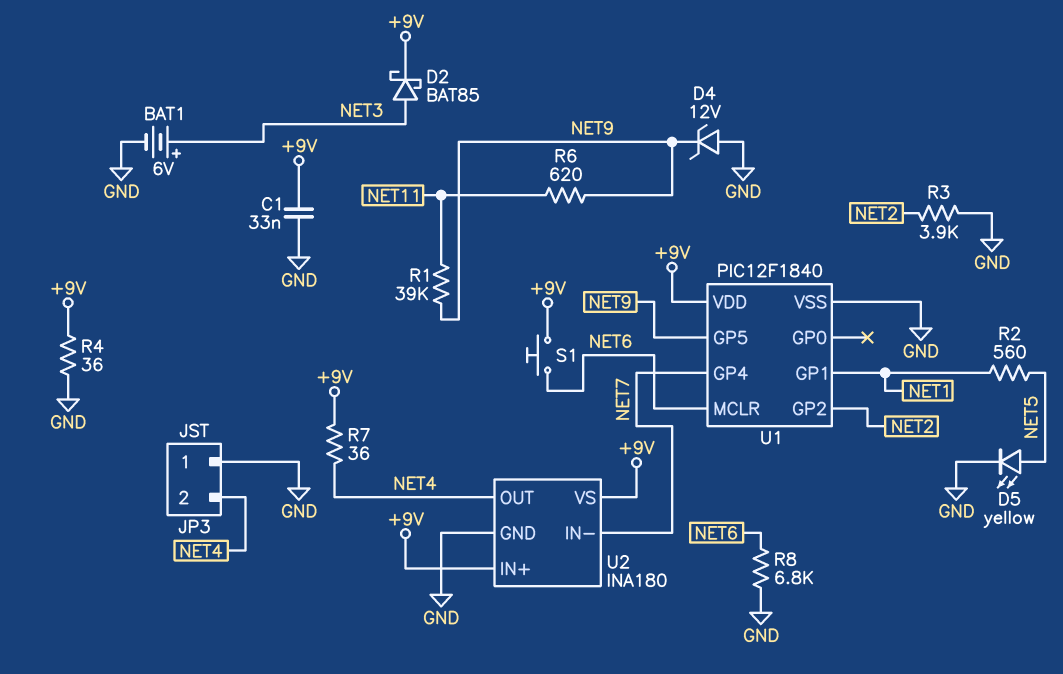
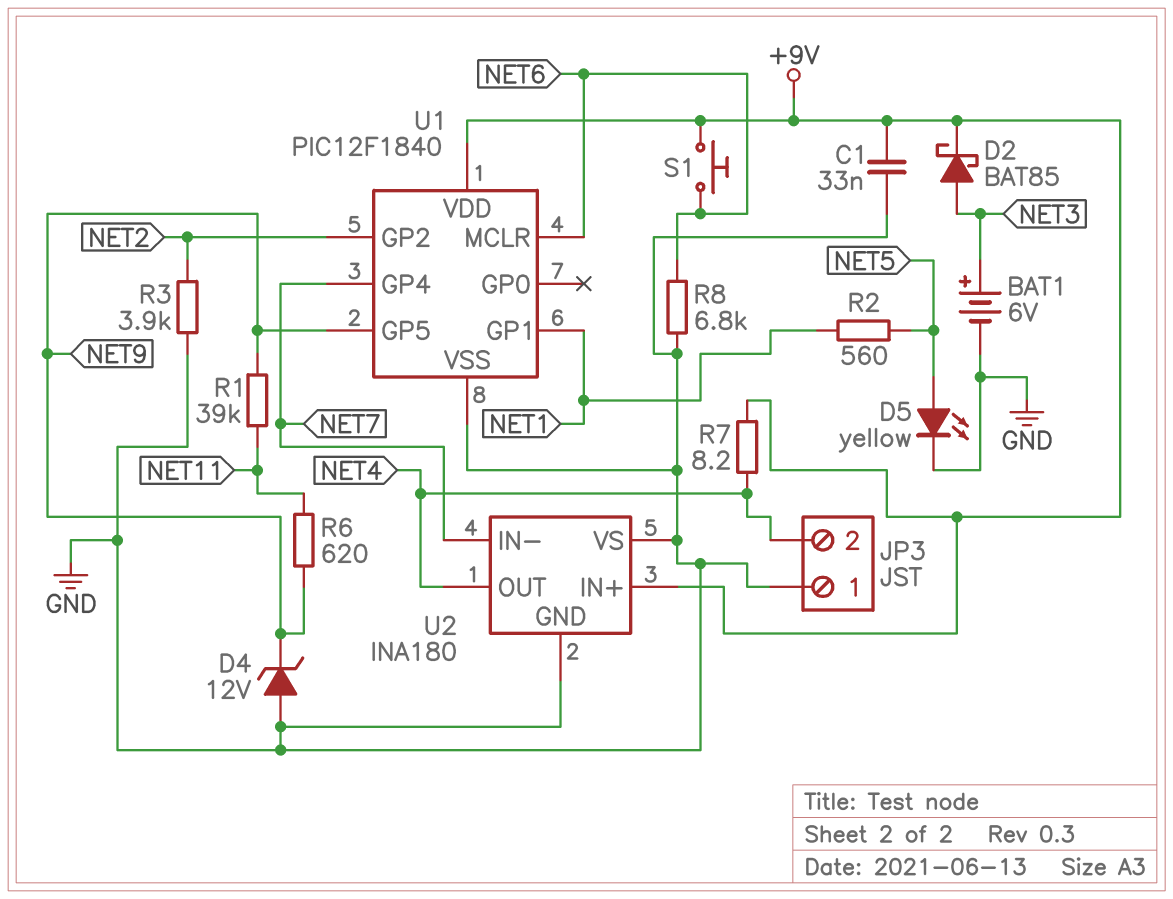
R4: 36 (+9V, GND) -> none
R7: 36 (+9V, NET4) -> 8.2 (+9V, NET4)
U2 pin VS: +9V -> GND

